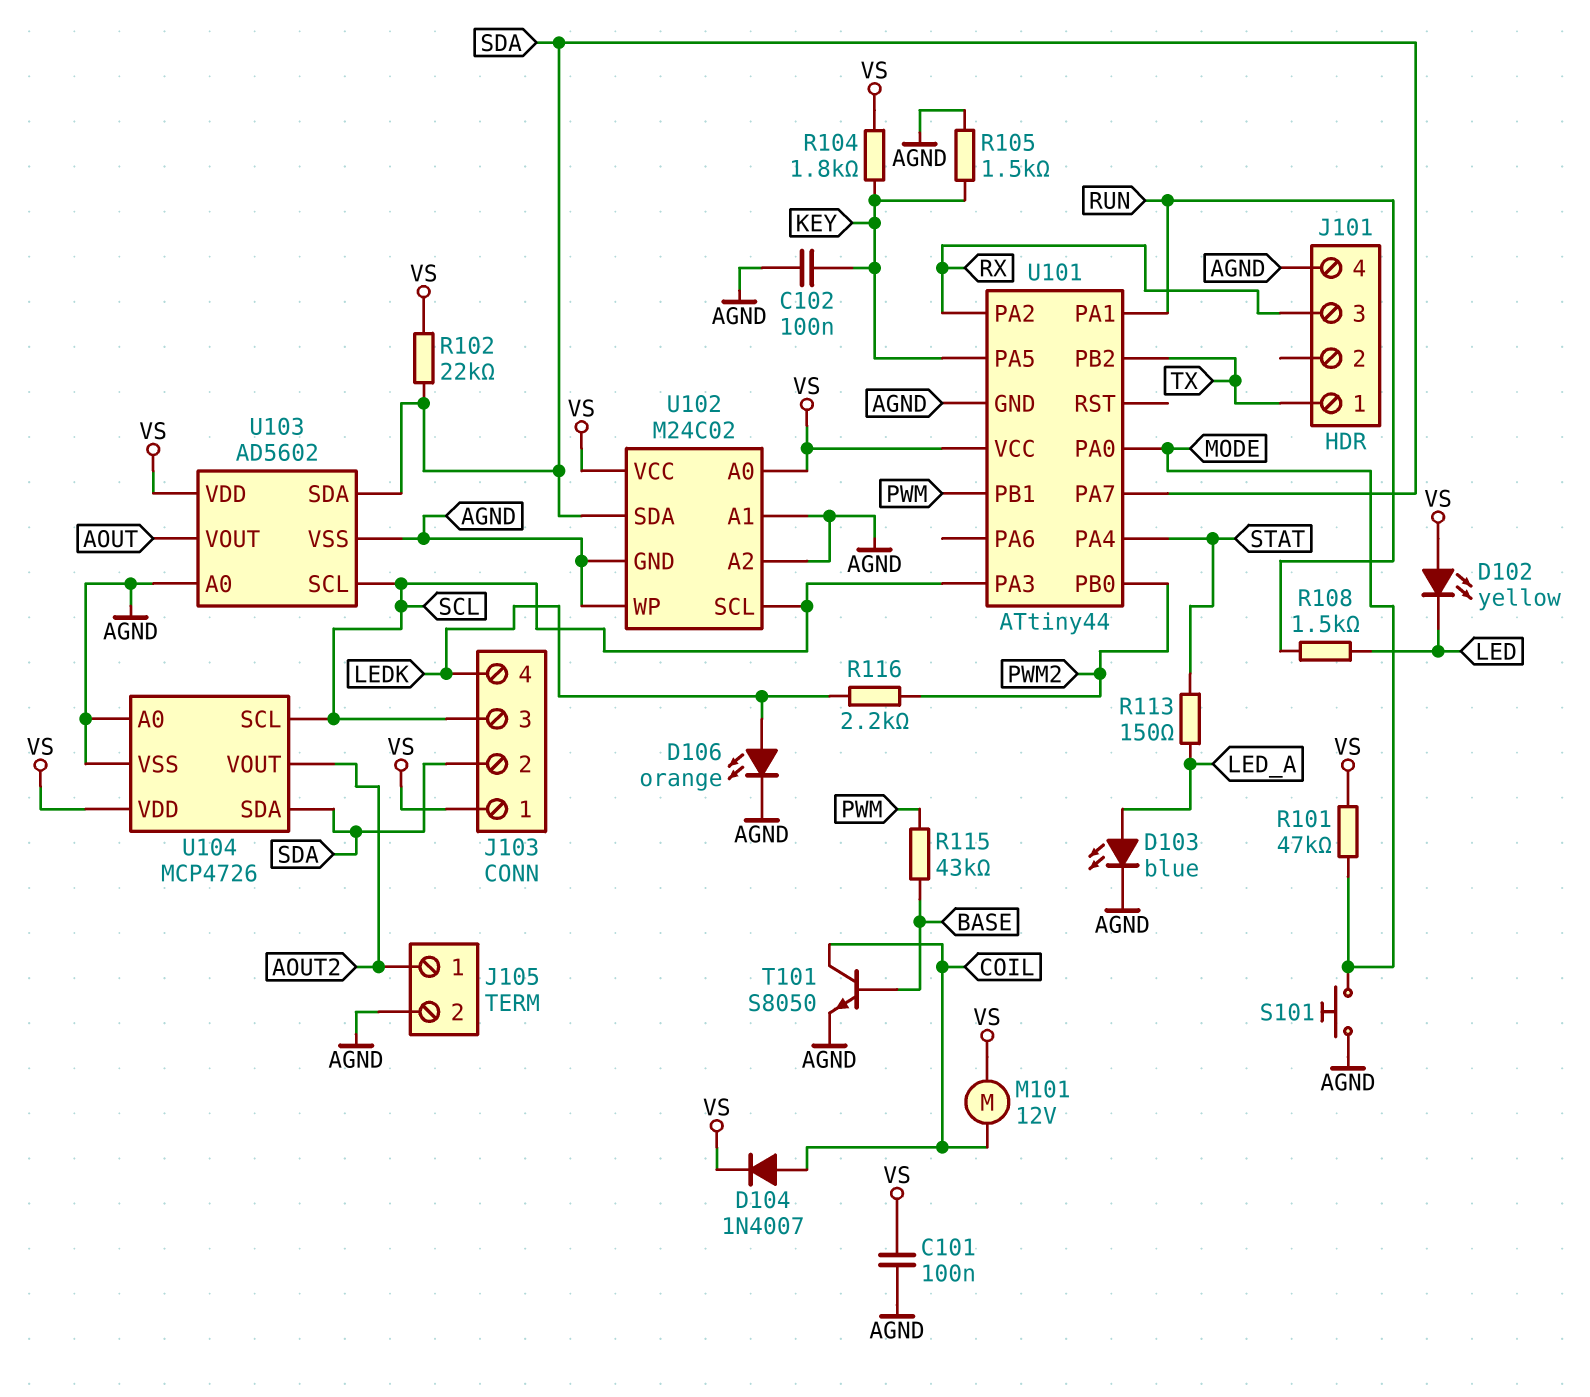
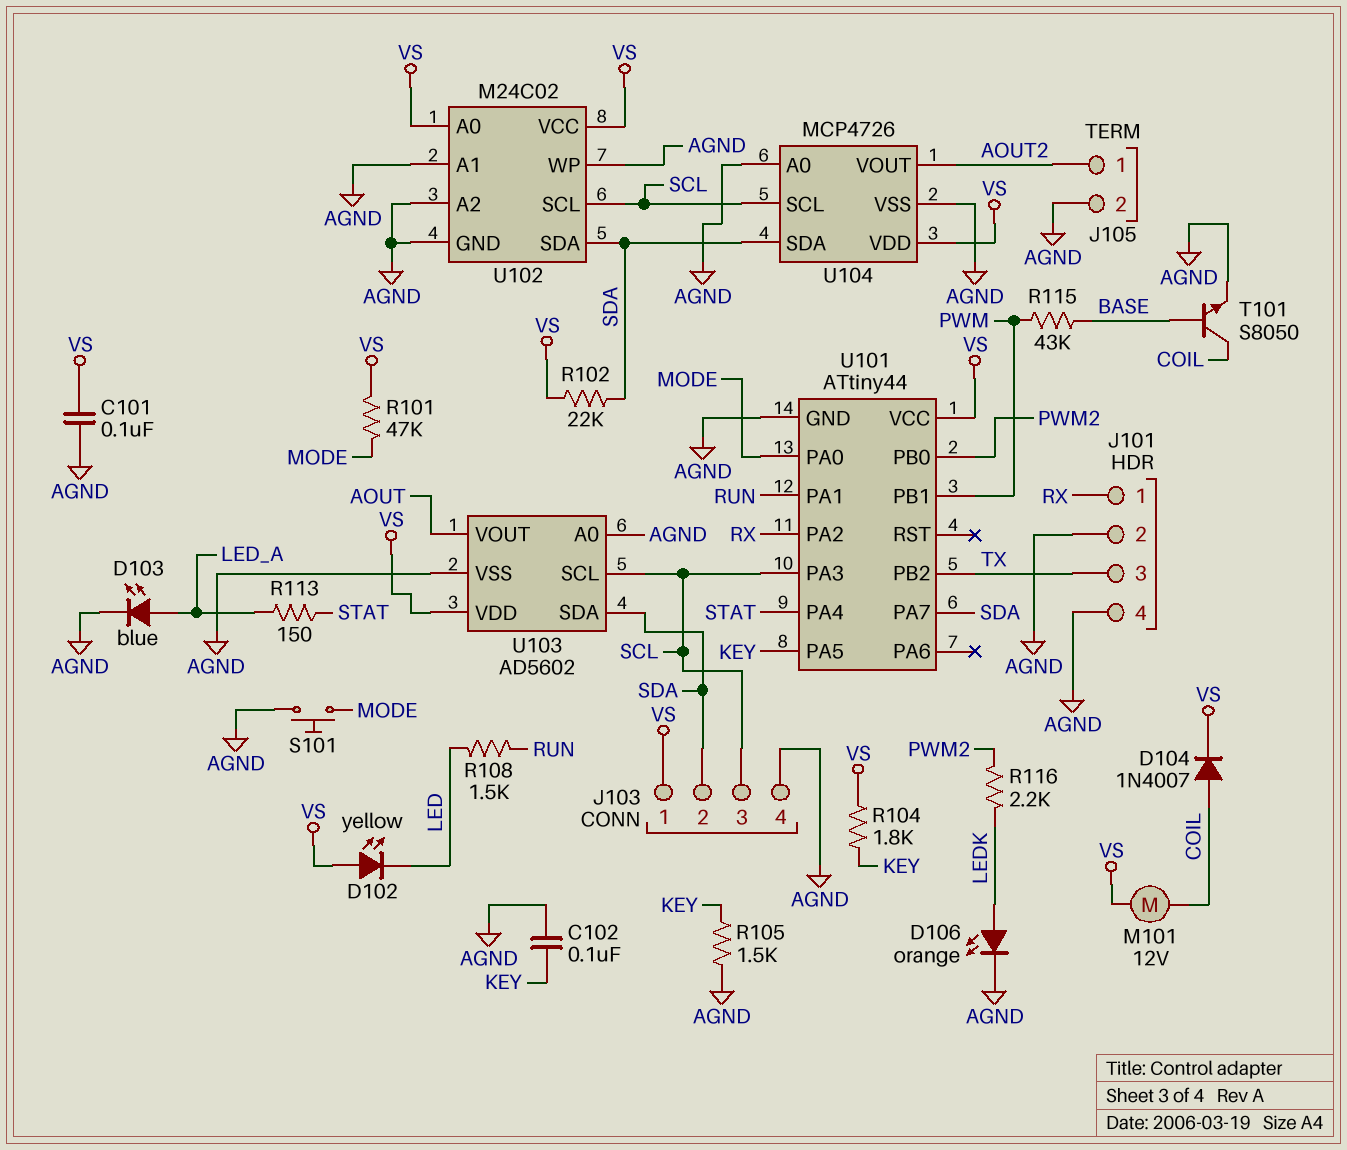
J101 pin 1: TX -> RX
J101 pin 2: none -> AGND
J101 pin 3: RX -> TX
J103 pin 4: LEDK -> AGND

